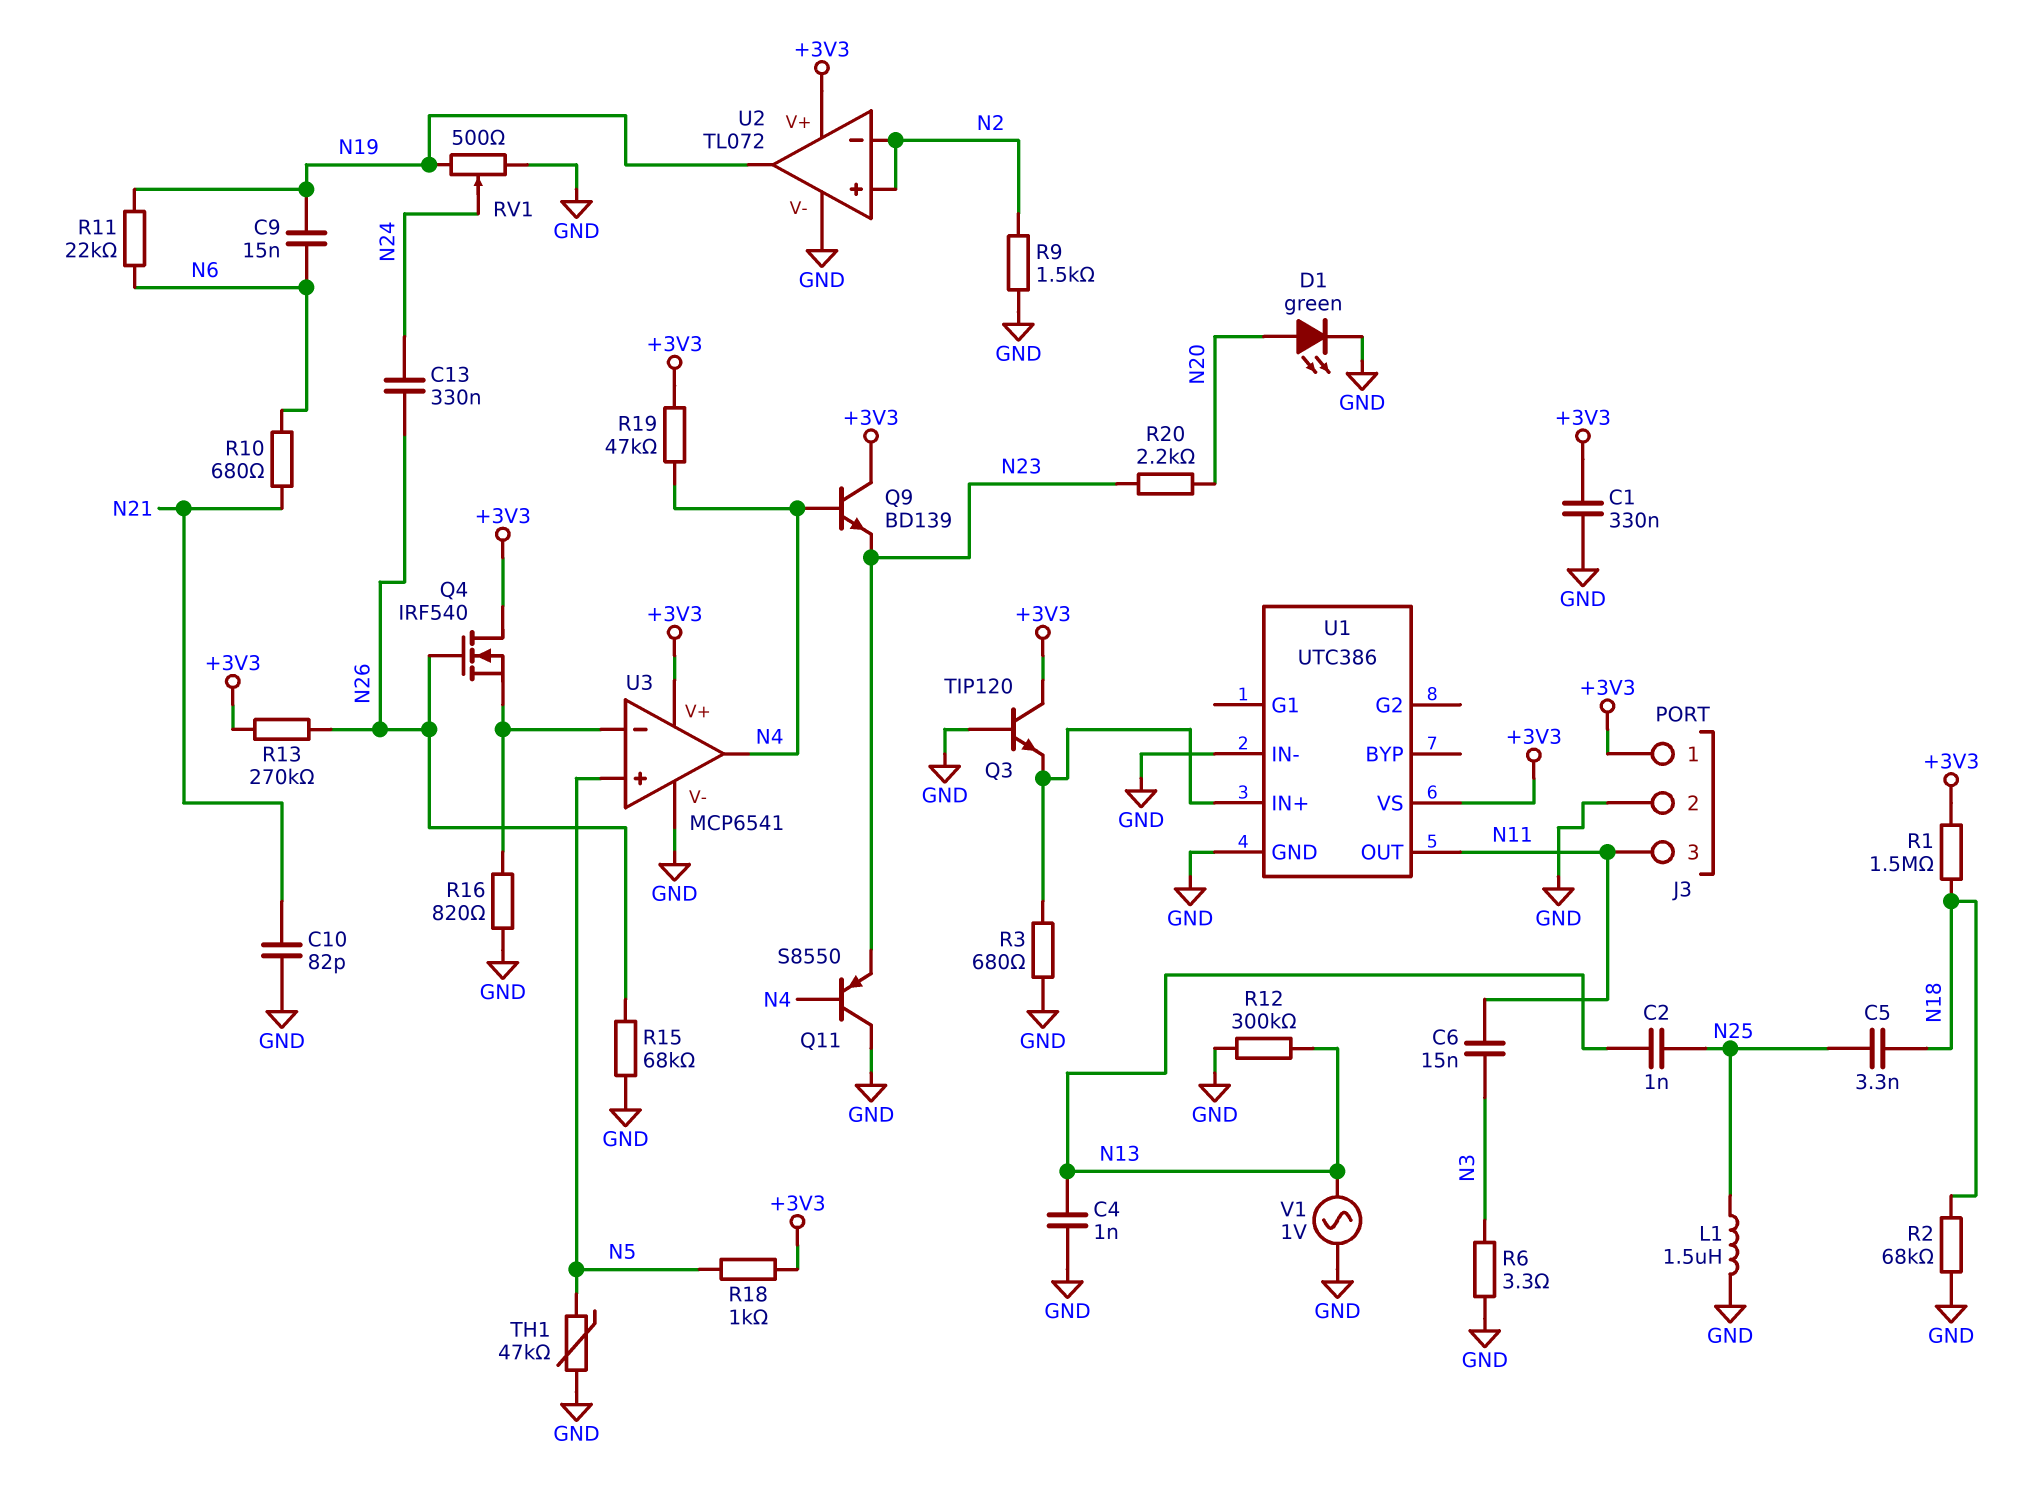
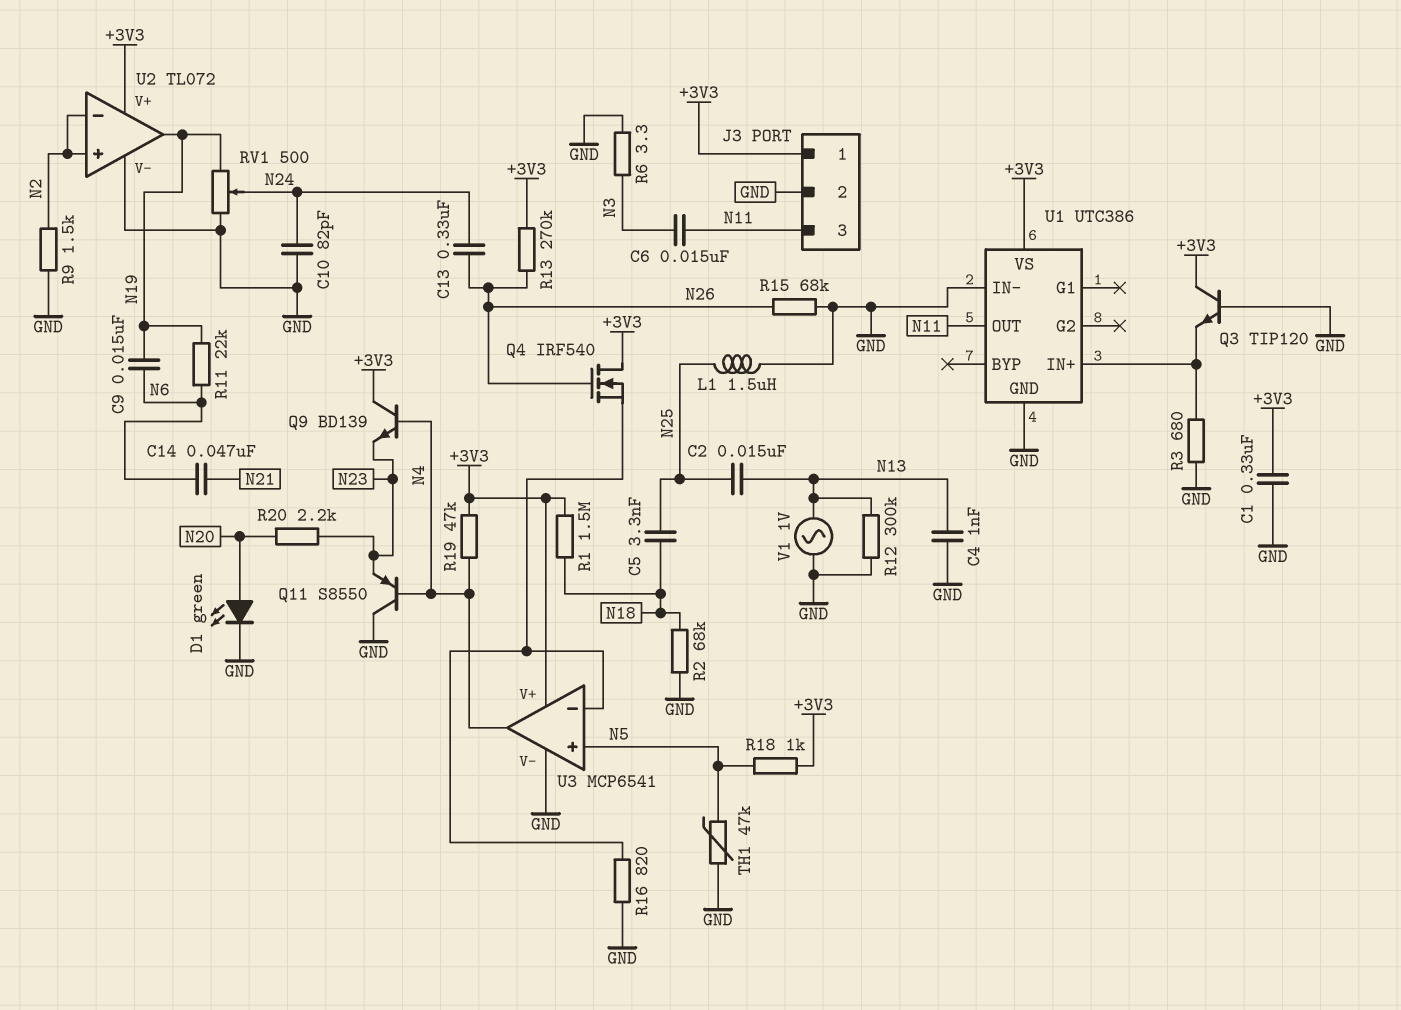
C2: 1nF (N13, N25) -> 15nF (N13, N25)
C10: 82pF (GND, N21) -> 82pF (GND, N24)
C14: none -> 47nF (N6, N21)
R10: 680 (N6, N21) -> none

